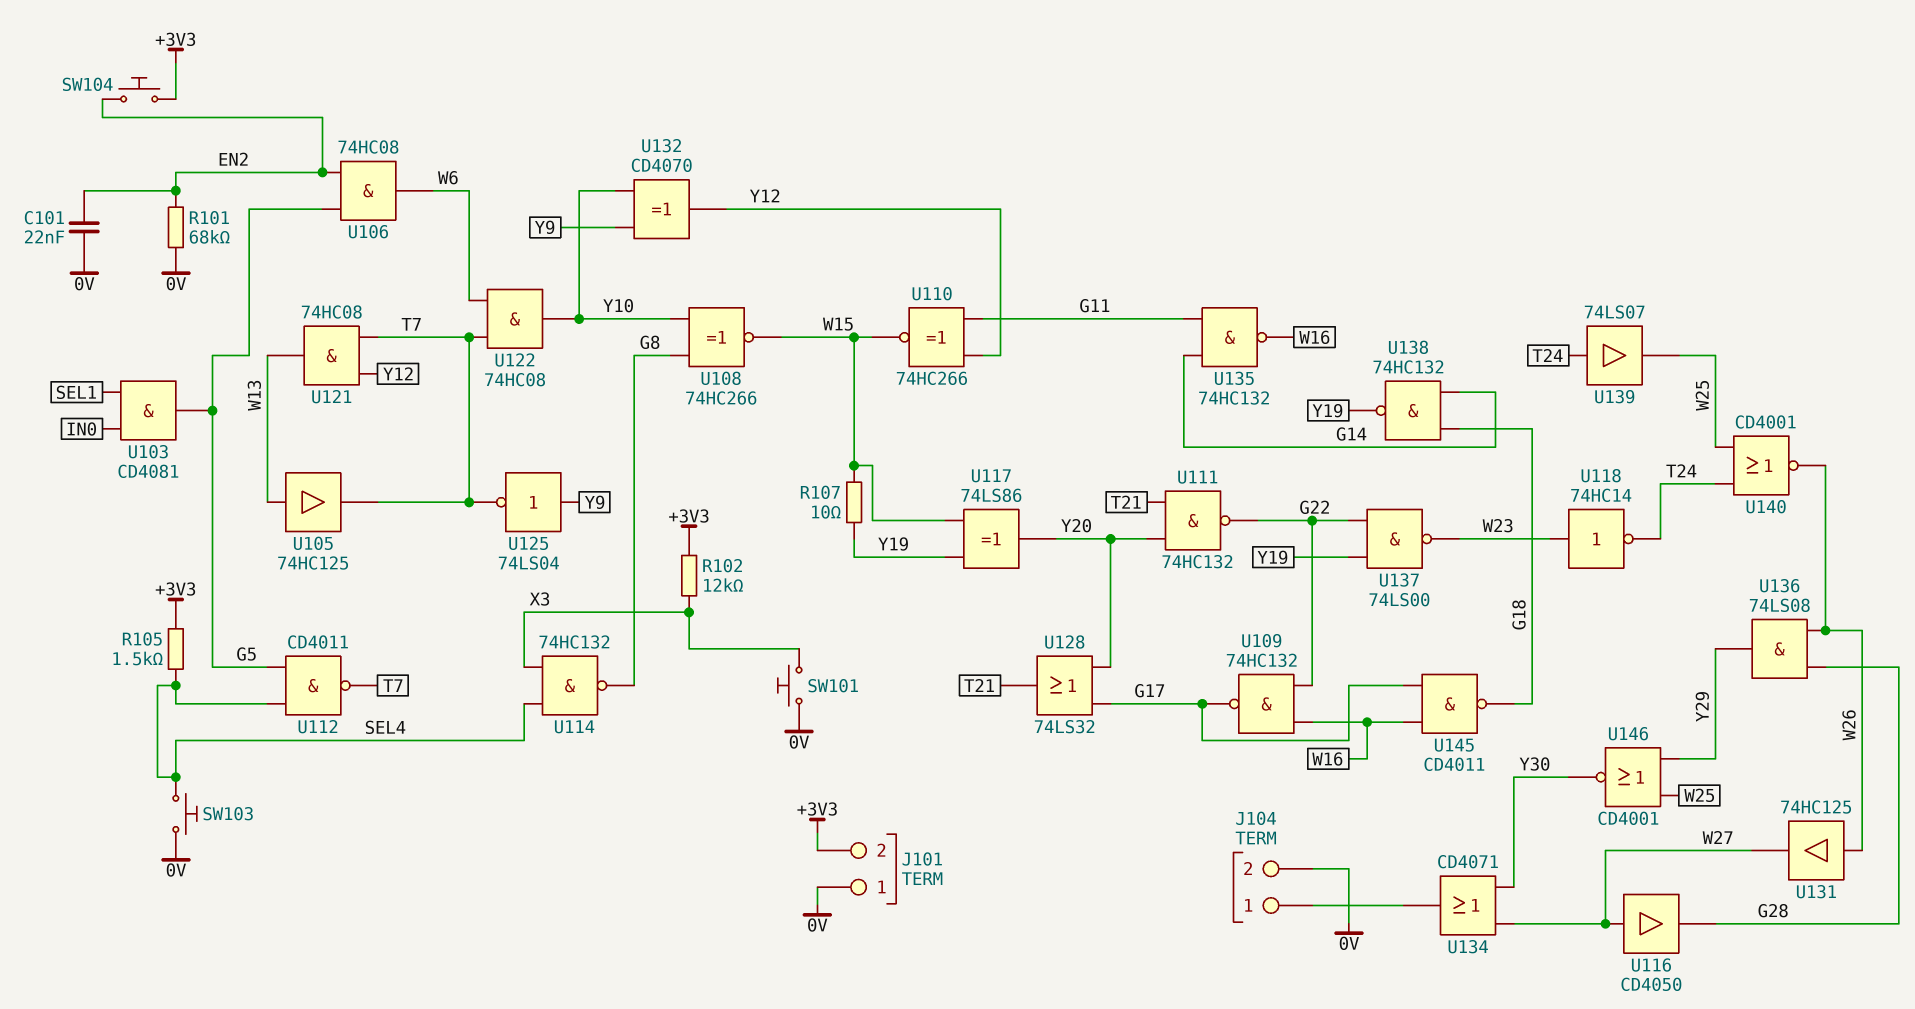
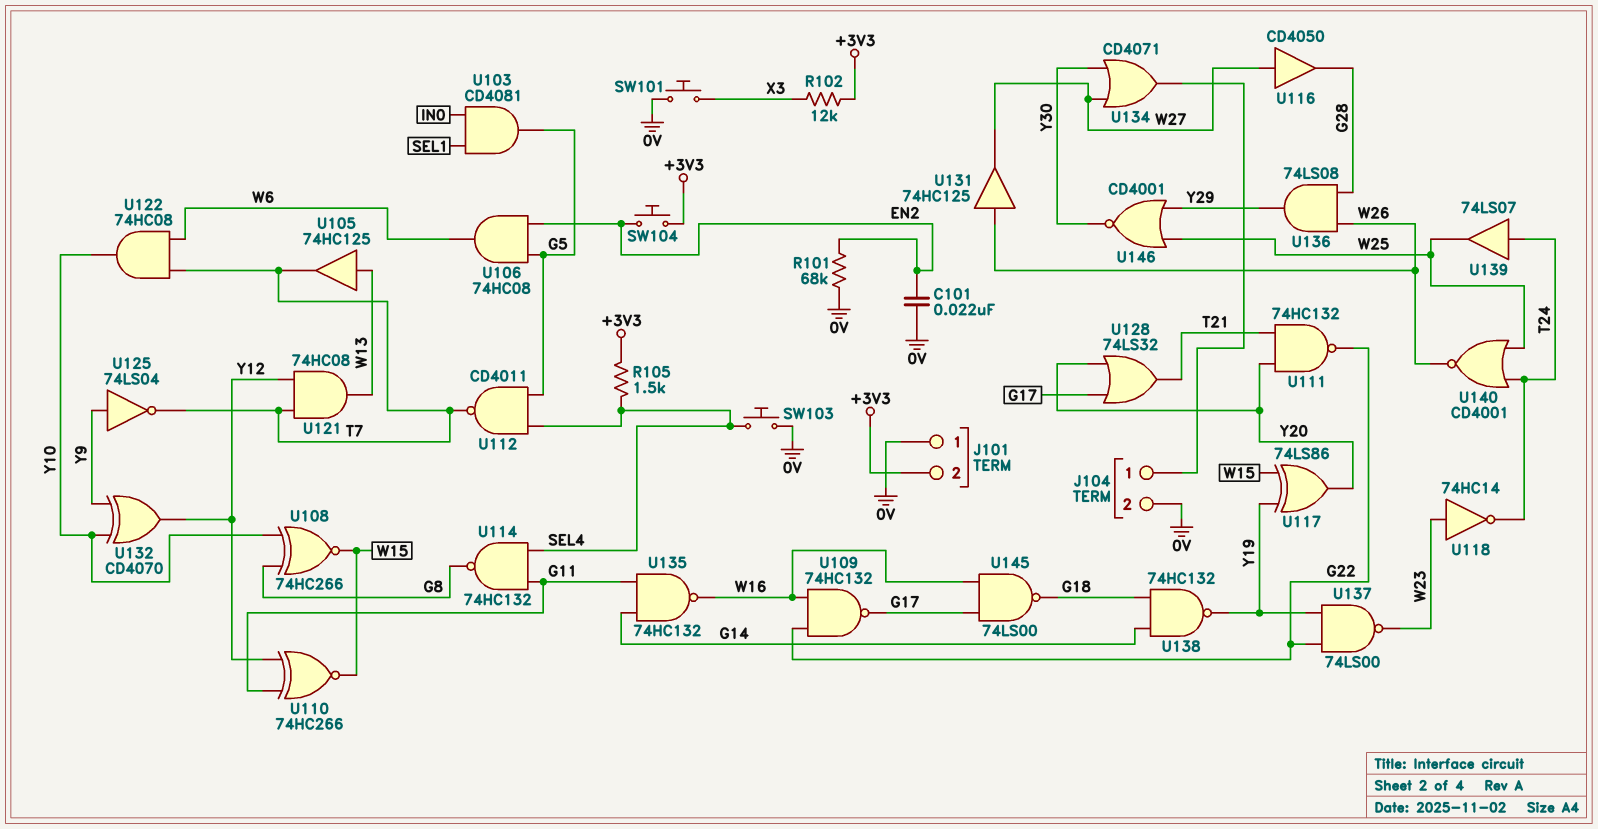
R107: 10 (W15, Y19) -> none
U114: NAND 74HC132 (in SEL4, in X3, out G8) -> NAND 74HC132 (in G11, in SEL4, out G8)
U145: NAND CD4011 (in G17, in W16, out G18) -> NAND 74LS00 (in G17, in W16, out G18)

